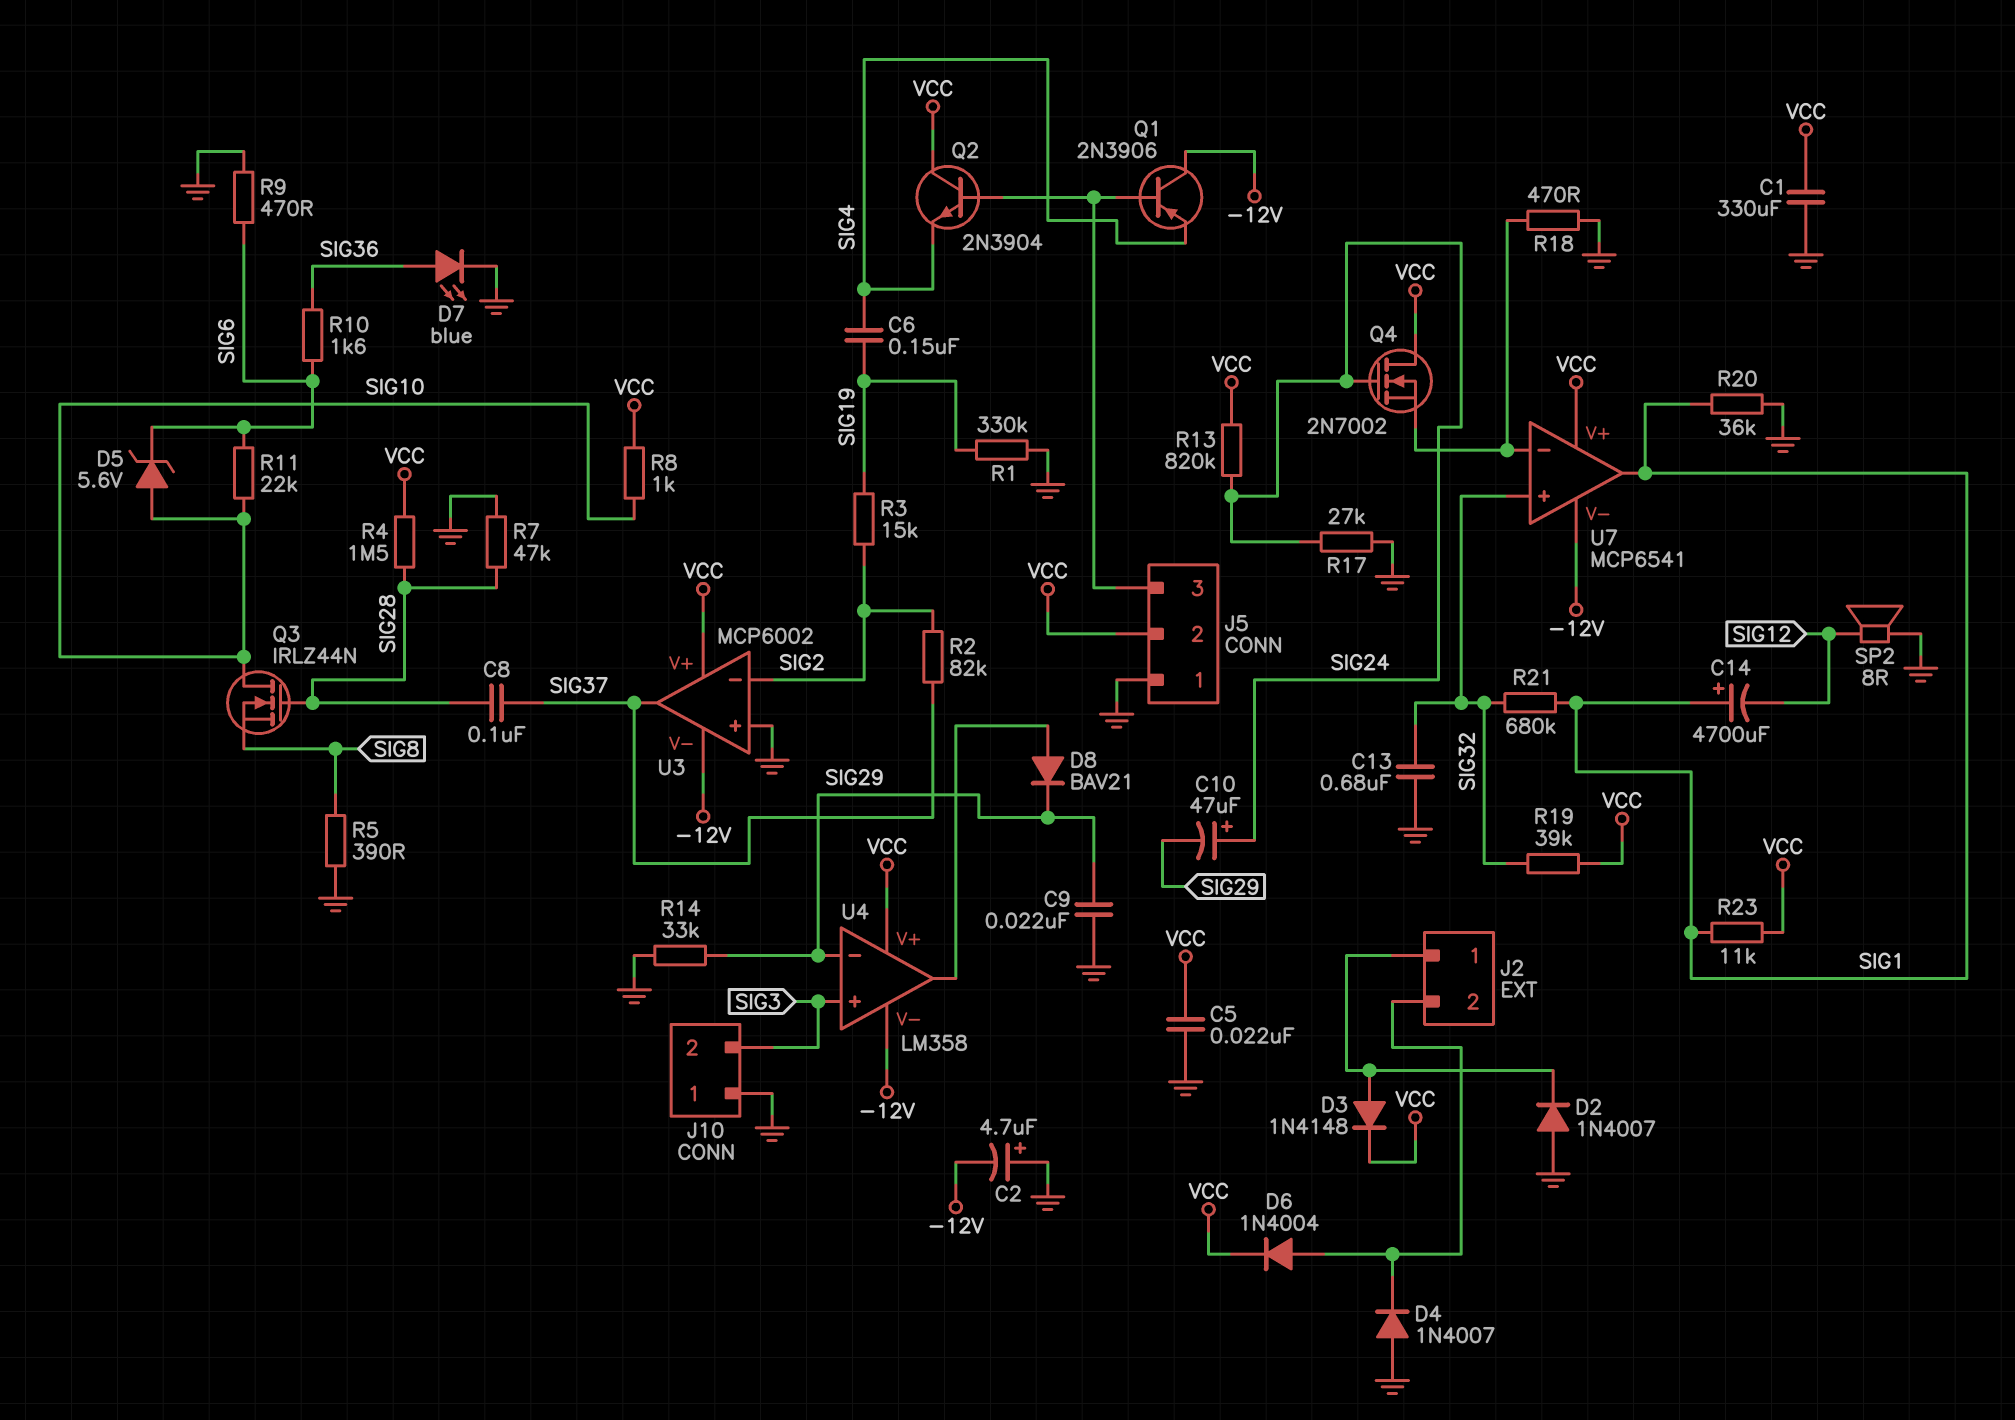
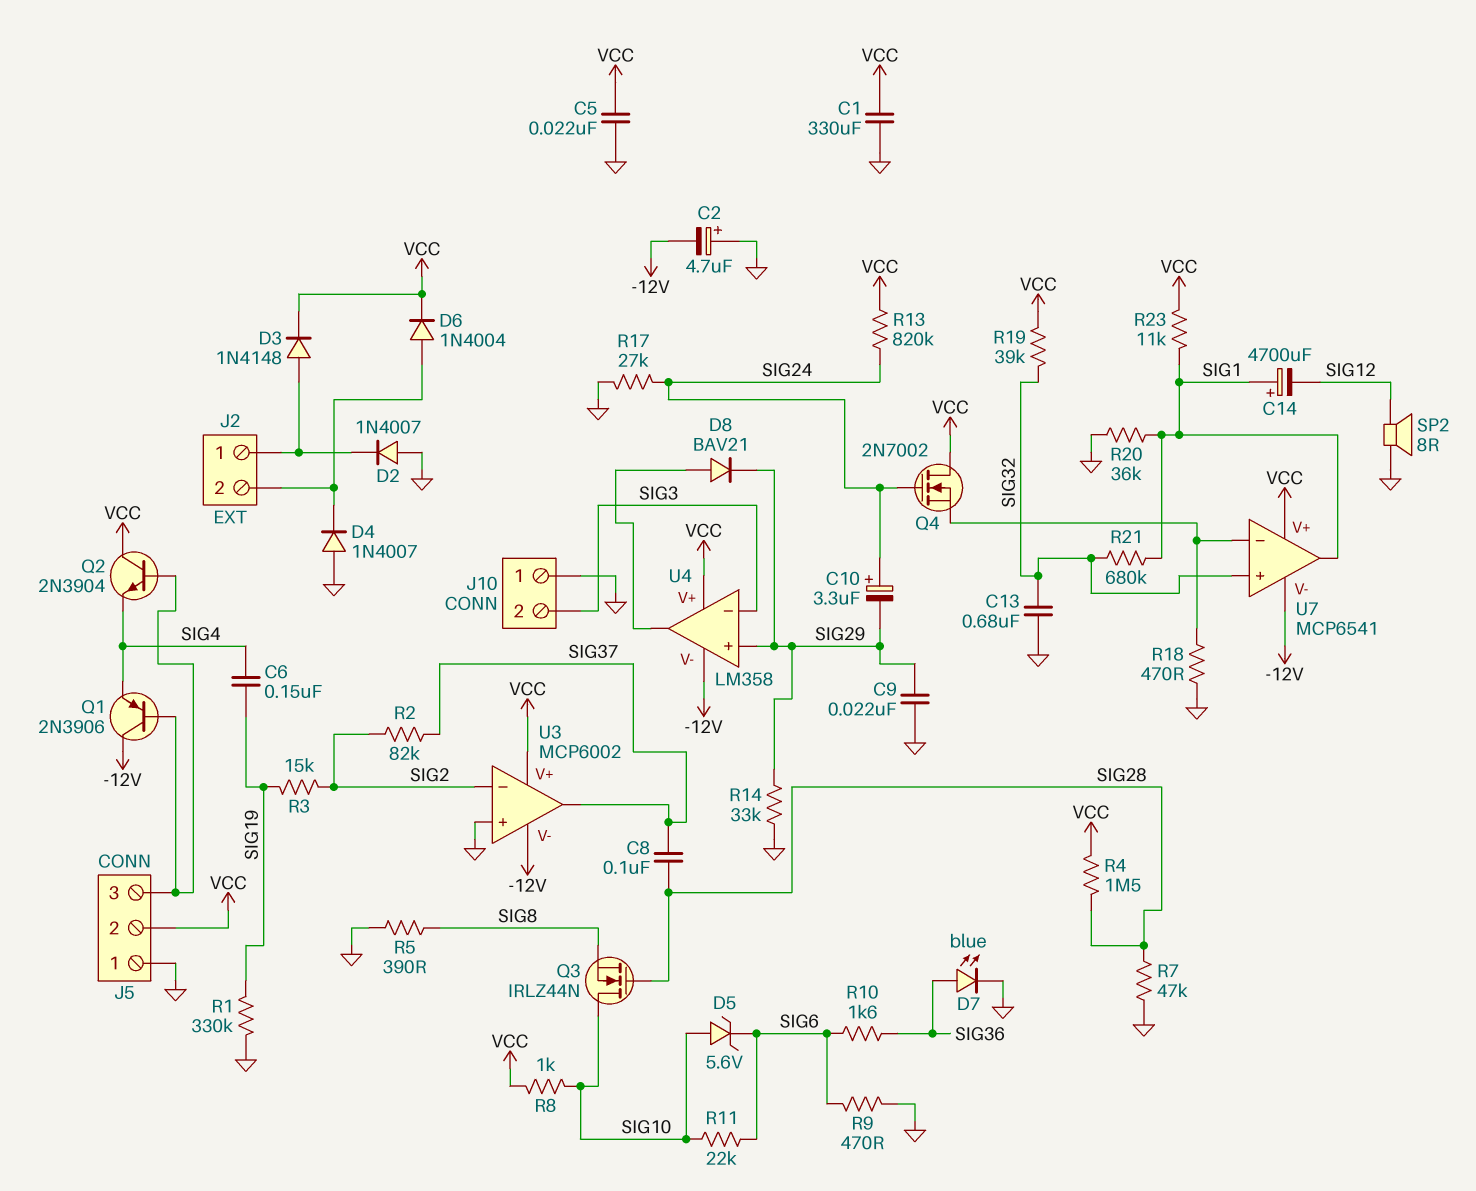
C10: 47uF (plus SIG24, minus SIG29) -> 3.3uF (plus SIG24, minus SIG29)
U4 pin in+: SIG3 -> SIG29
U4 pin in-: SIG29 -> SIG3

